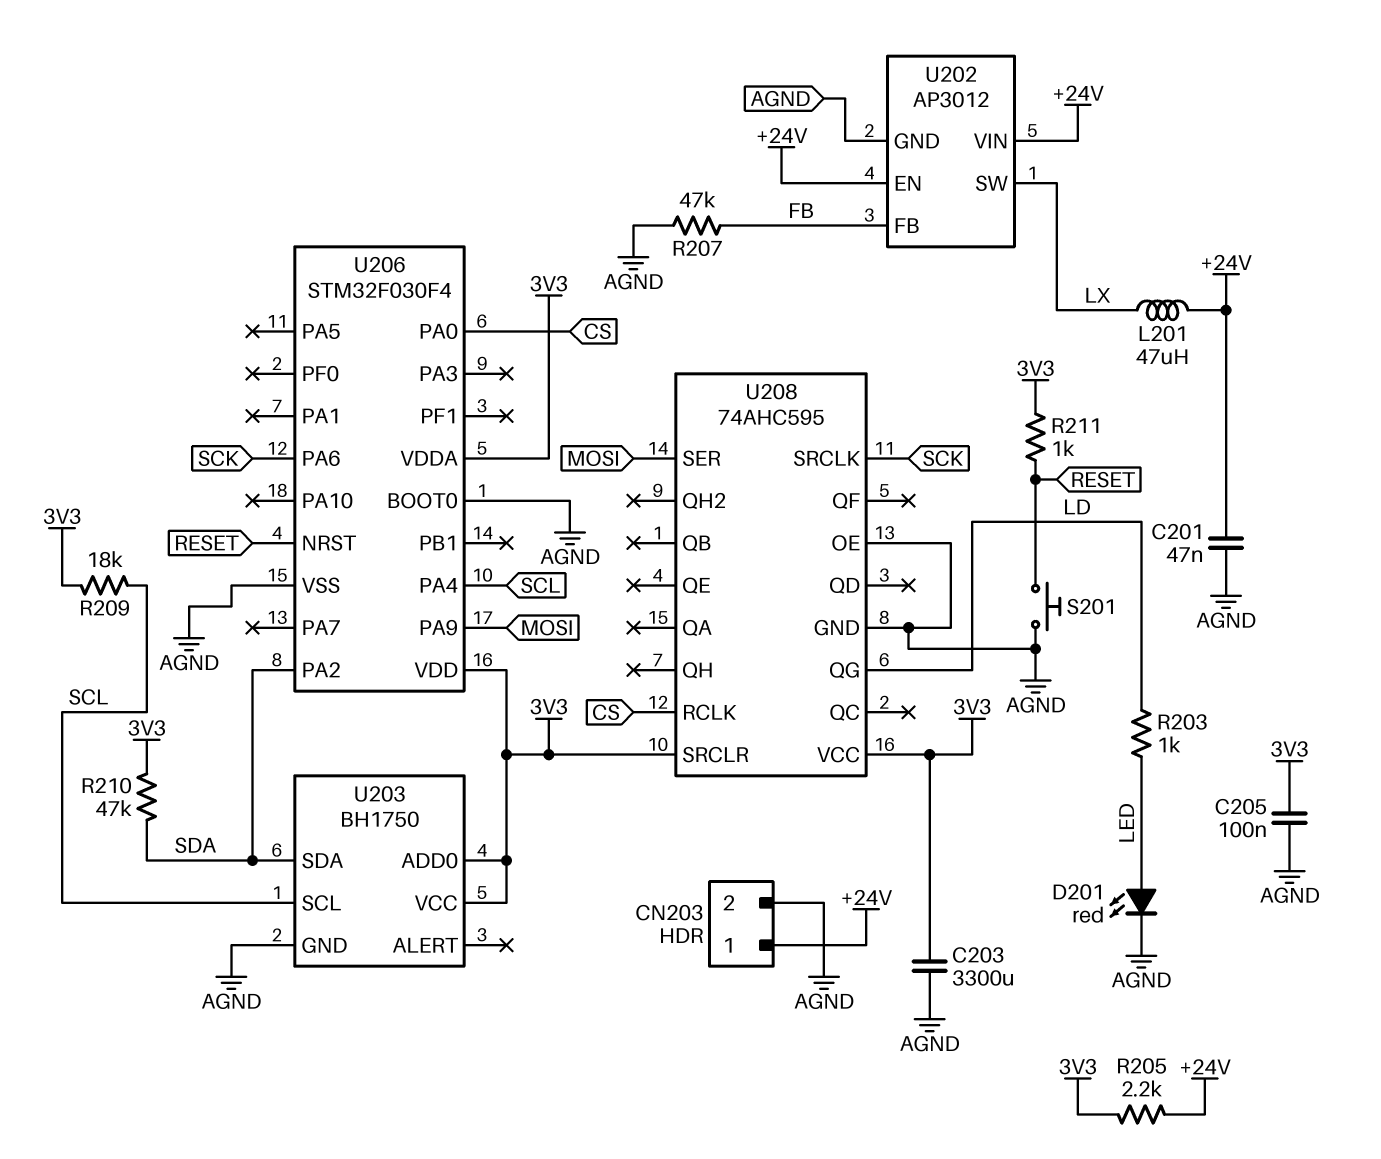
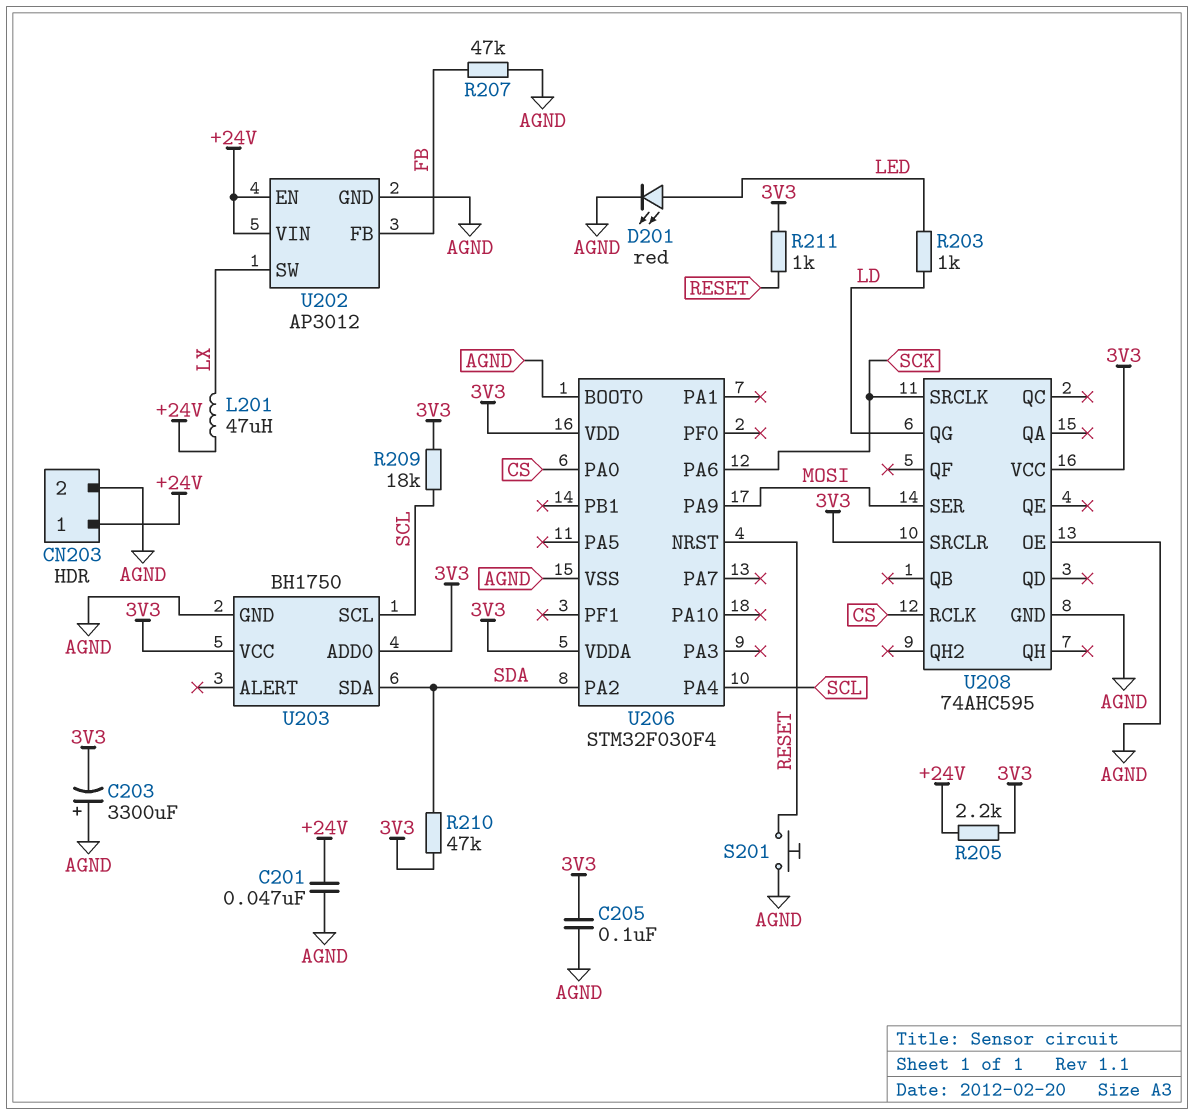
C203: 3300uF (3V3, AGND) -> 3300uF (plus AGND, minus 3V3)

